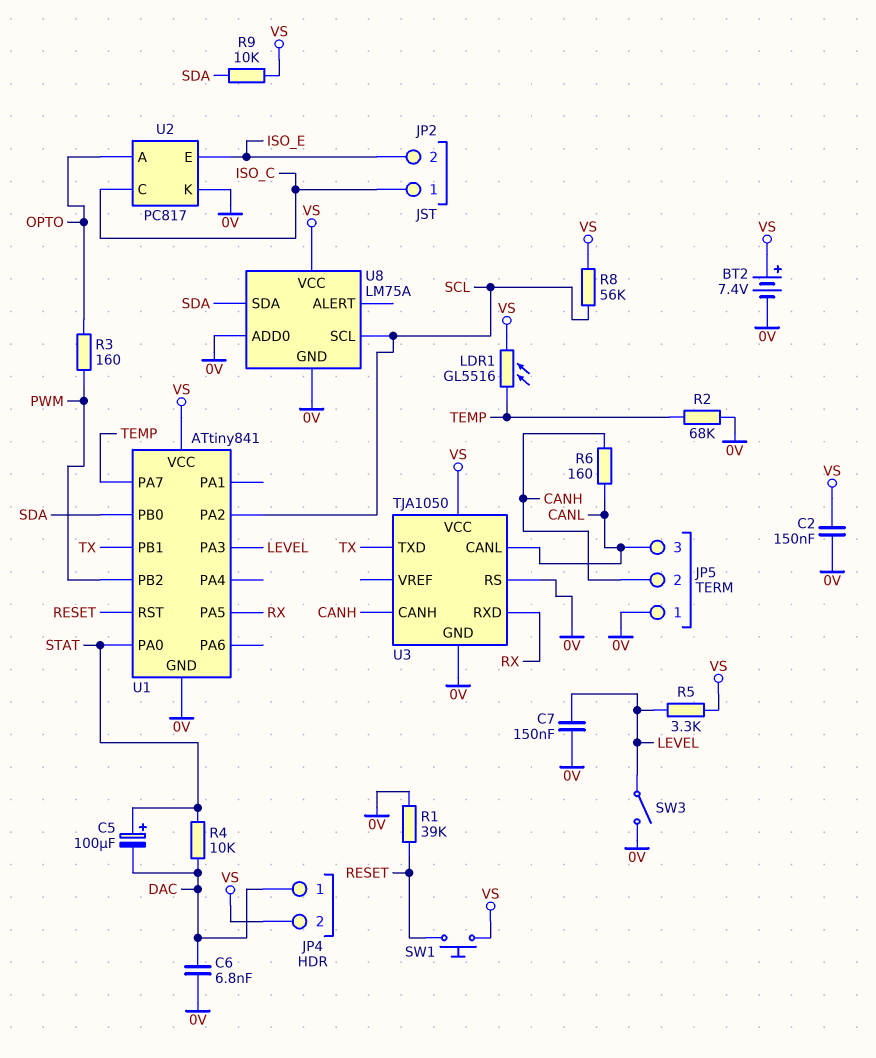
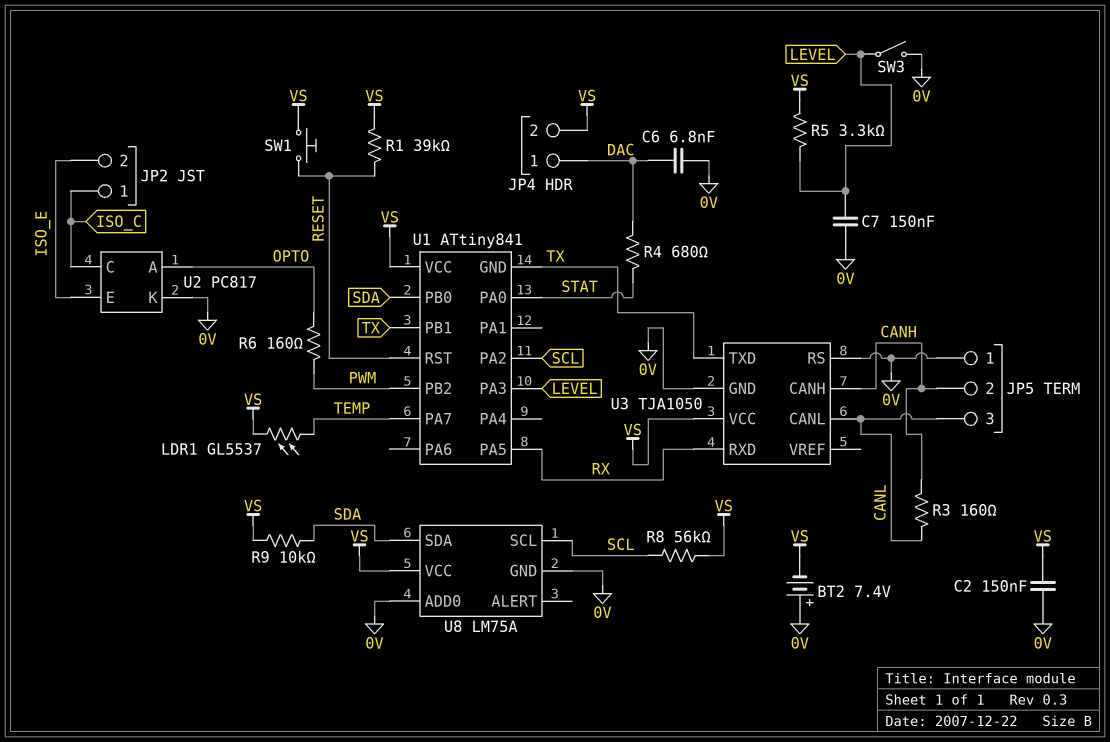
BT2: 7.4V (plus VS, minus 0V) -> 7.4V (plus 0V, minus VS)
C5: 100uF (plus STAT, minus DAC) -> none
LDR1: GL5516 (TEMP, VS) -> GL5537 (TEMP, VS)
R1: 39k (0V, RESET) -> 39k (RESET, VS)
R2: 68k (0V, TEMP) -> none
R3: 160 (OPTO, PWM) -> 160 (CANH, CANL)
R4: 10k (DAC, STAT) -> 680 (DAC, STAT)
R6: 160 (CANH, CANL) -> 160 (OPTO, PWM)
U1 pin GND: 0V -> TX

